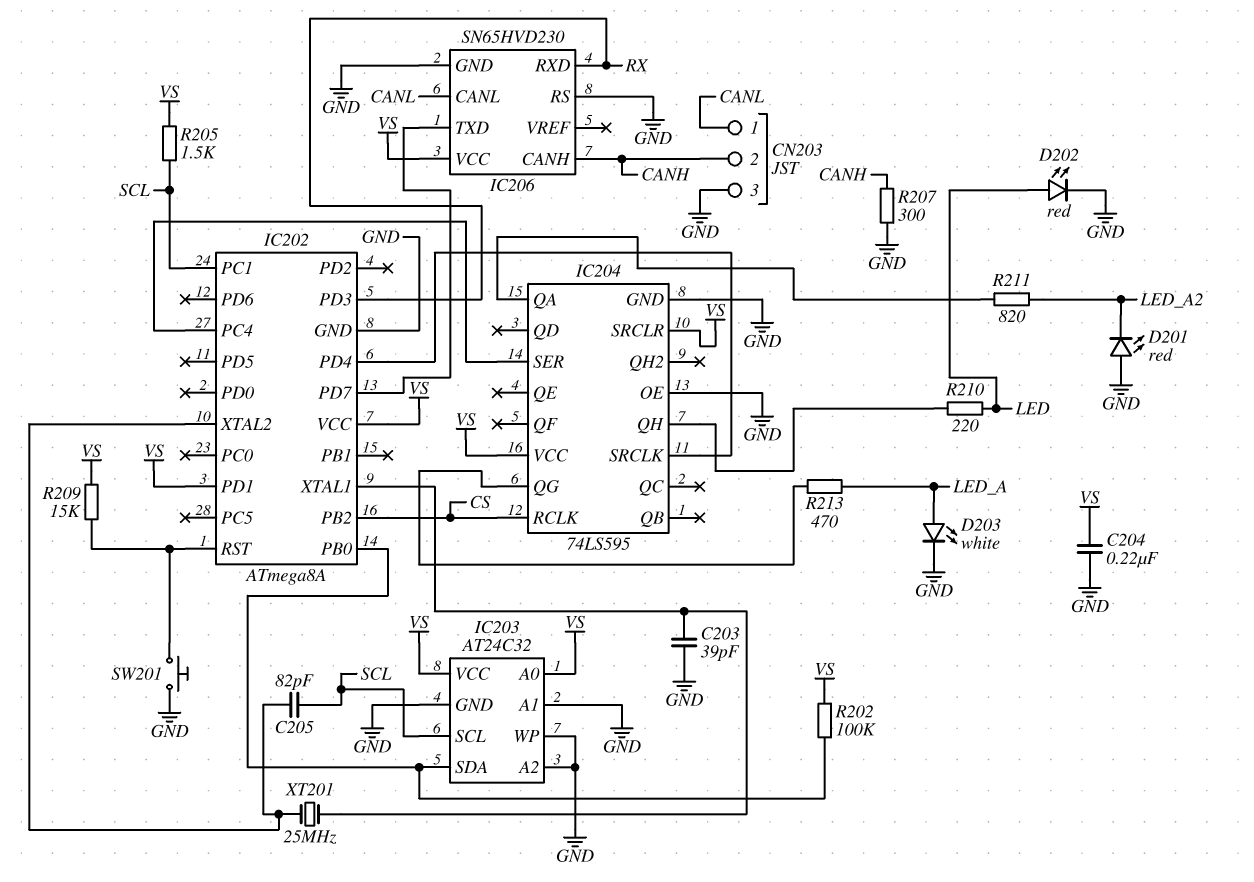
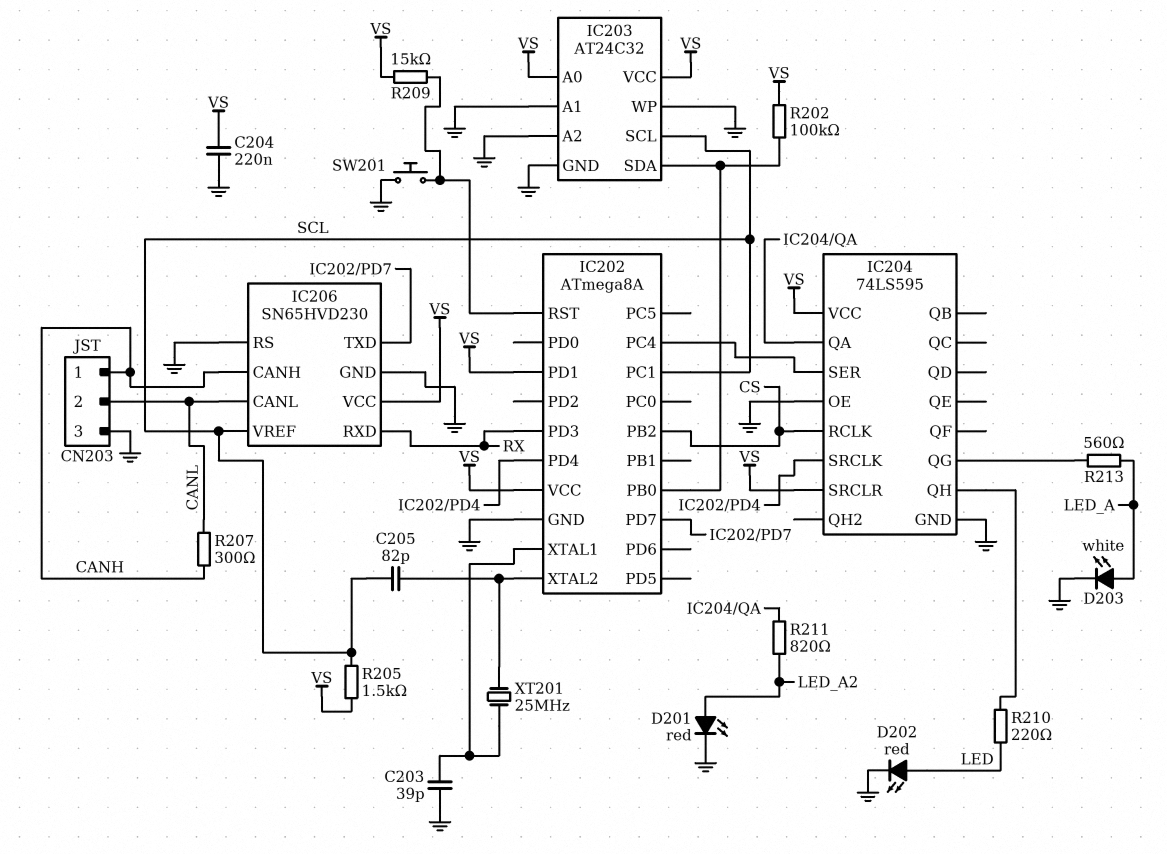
CN203 pin 1: CANL -> CANH
CN203 pin 2: CANH -> CANL
D201: LED red (A GND, K LED_A2) -> LED red (A LED_A2, K GND)
IC206 pin VREF: none -> SCL
R207: 300 (CANH, GND) -> 300 (CANH, CANL)
R213: 470 (IC204/QG, LED_A) -> 560 (IC204/QG, LED_A)

